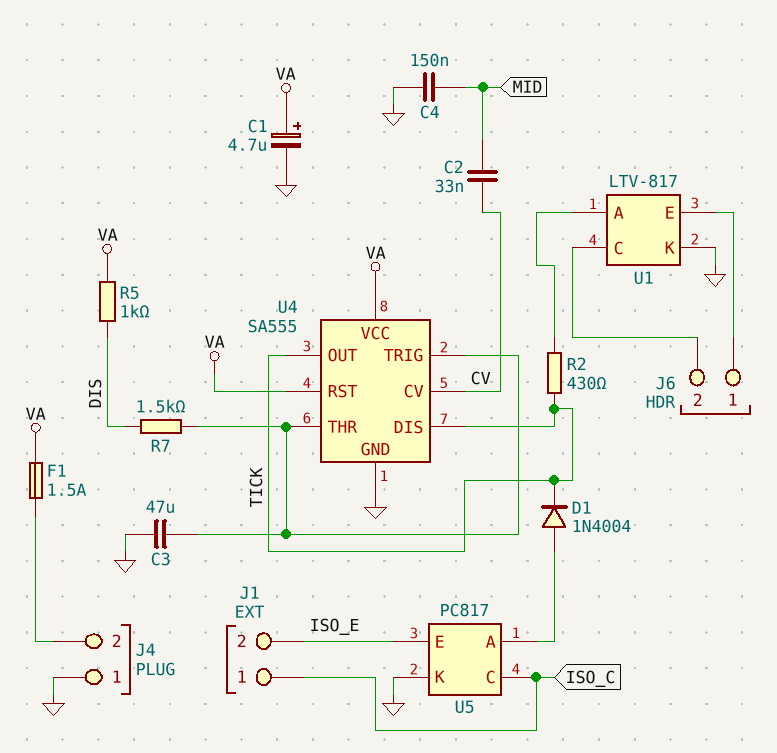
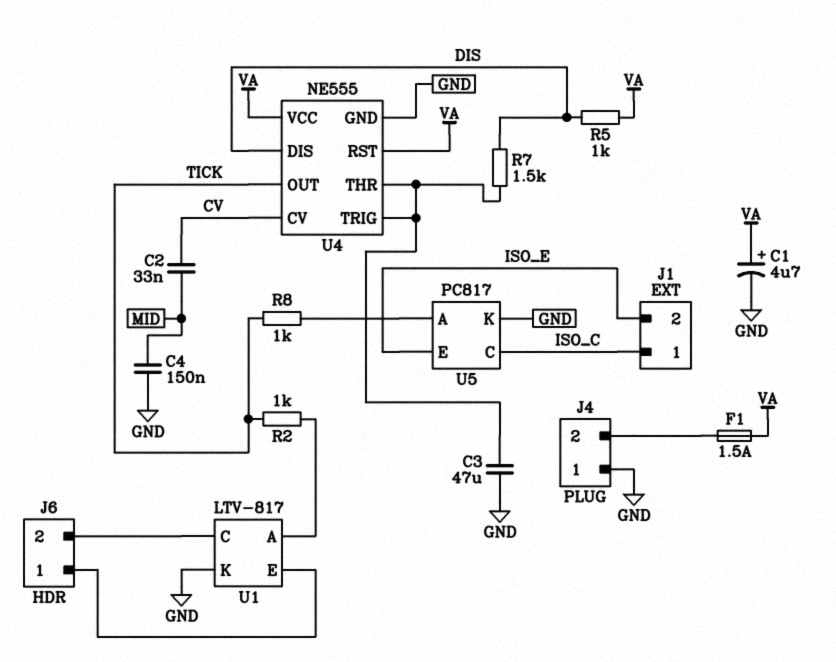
D1: diode 1N4004 (A U5/A, K TICK) -> none
R2: 430 (TICK, U1/A) -> 1k (TICK, U1/A)
R8: none -> 1k (TICK, U5/A)
U4: SA555 -> NE555
U4 pin DIS: TICK -> DIS

